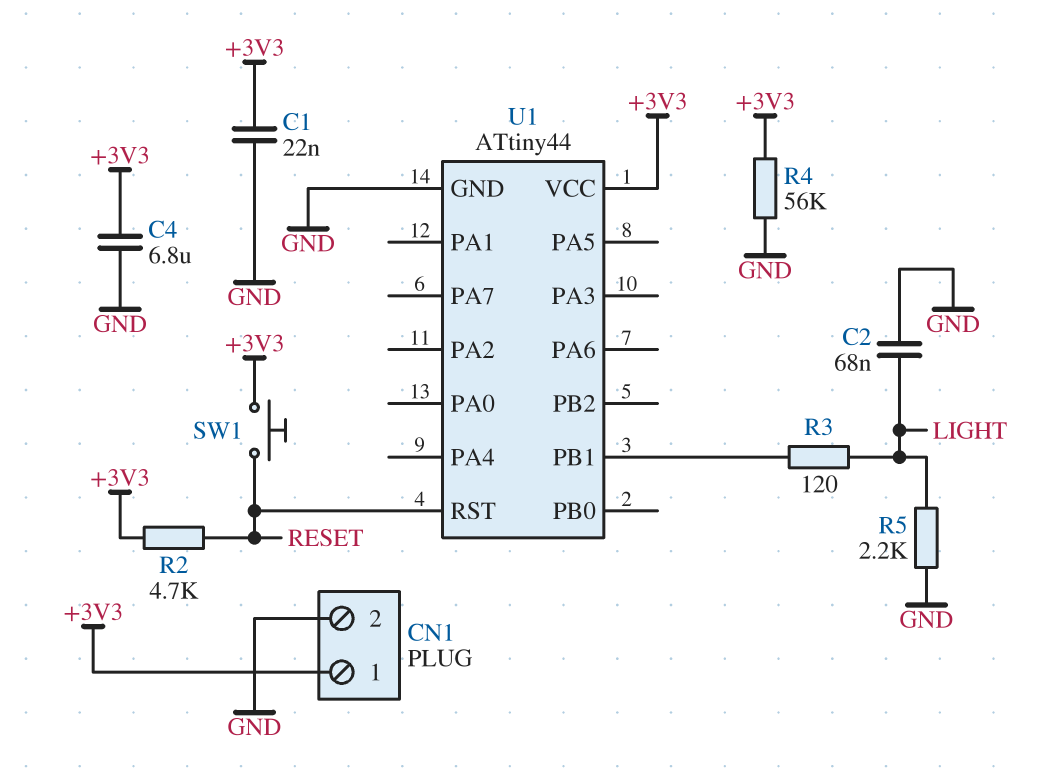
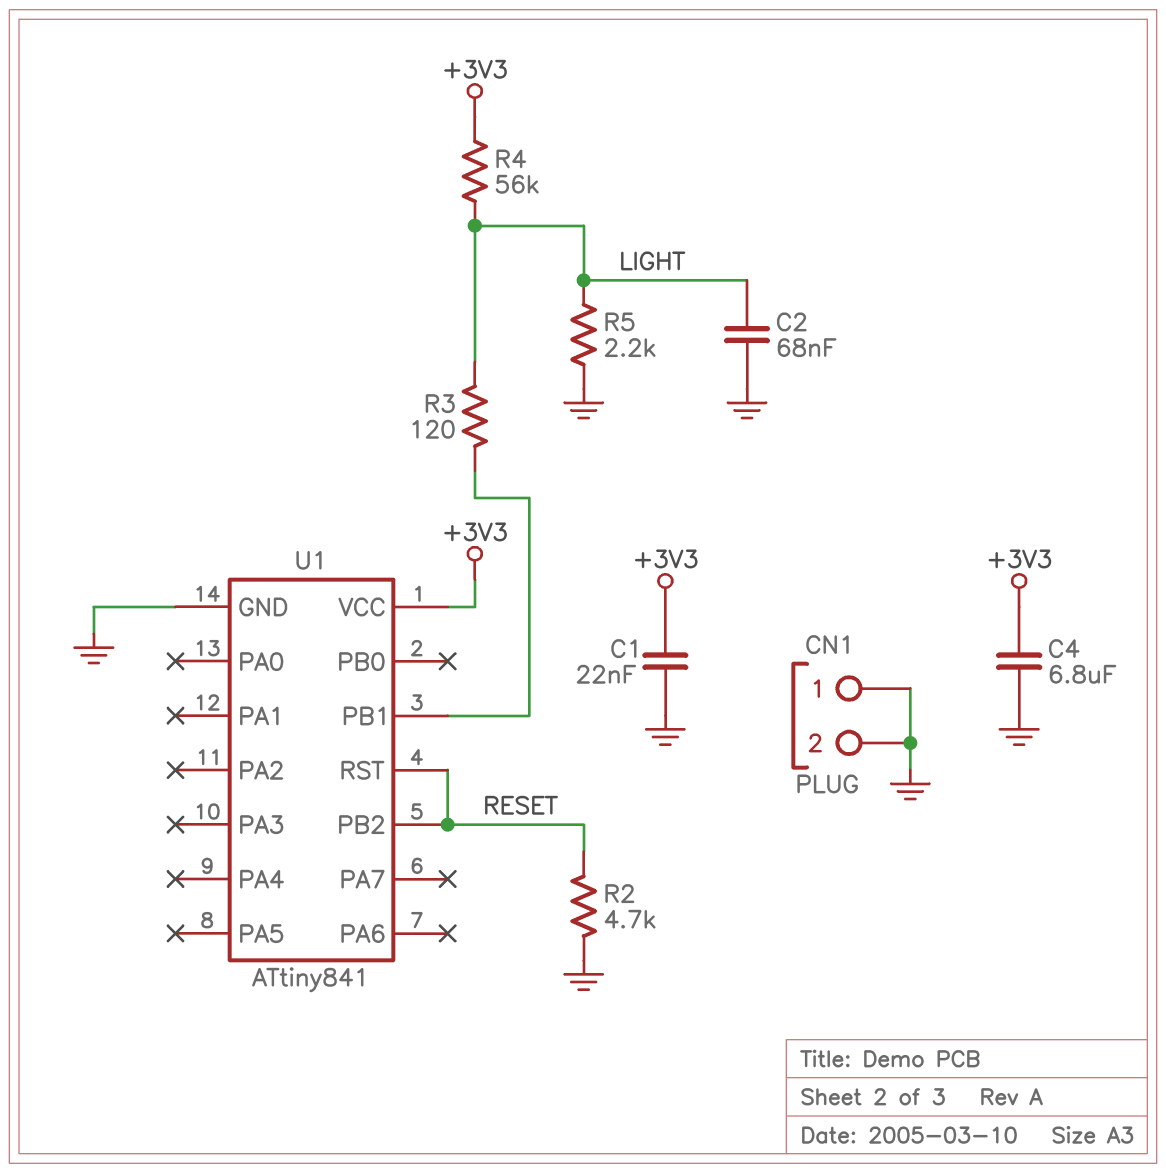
CN1 pin 1: +3V3 -> GND
R2: 4.7k (+3V3, RESET) -> 4.7k (GND, RESET)
R4: 56k (+3V3, GND) -> 56k (+3V3, LIGHT)
SW1: button (+3V3, RESET) -> none
U1: ATtiny44 -> ATtiny841
U1 pin PB2: none -> RESET

